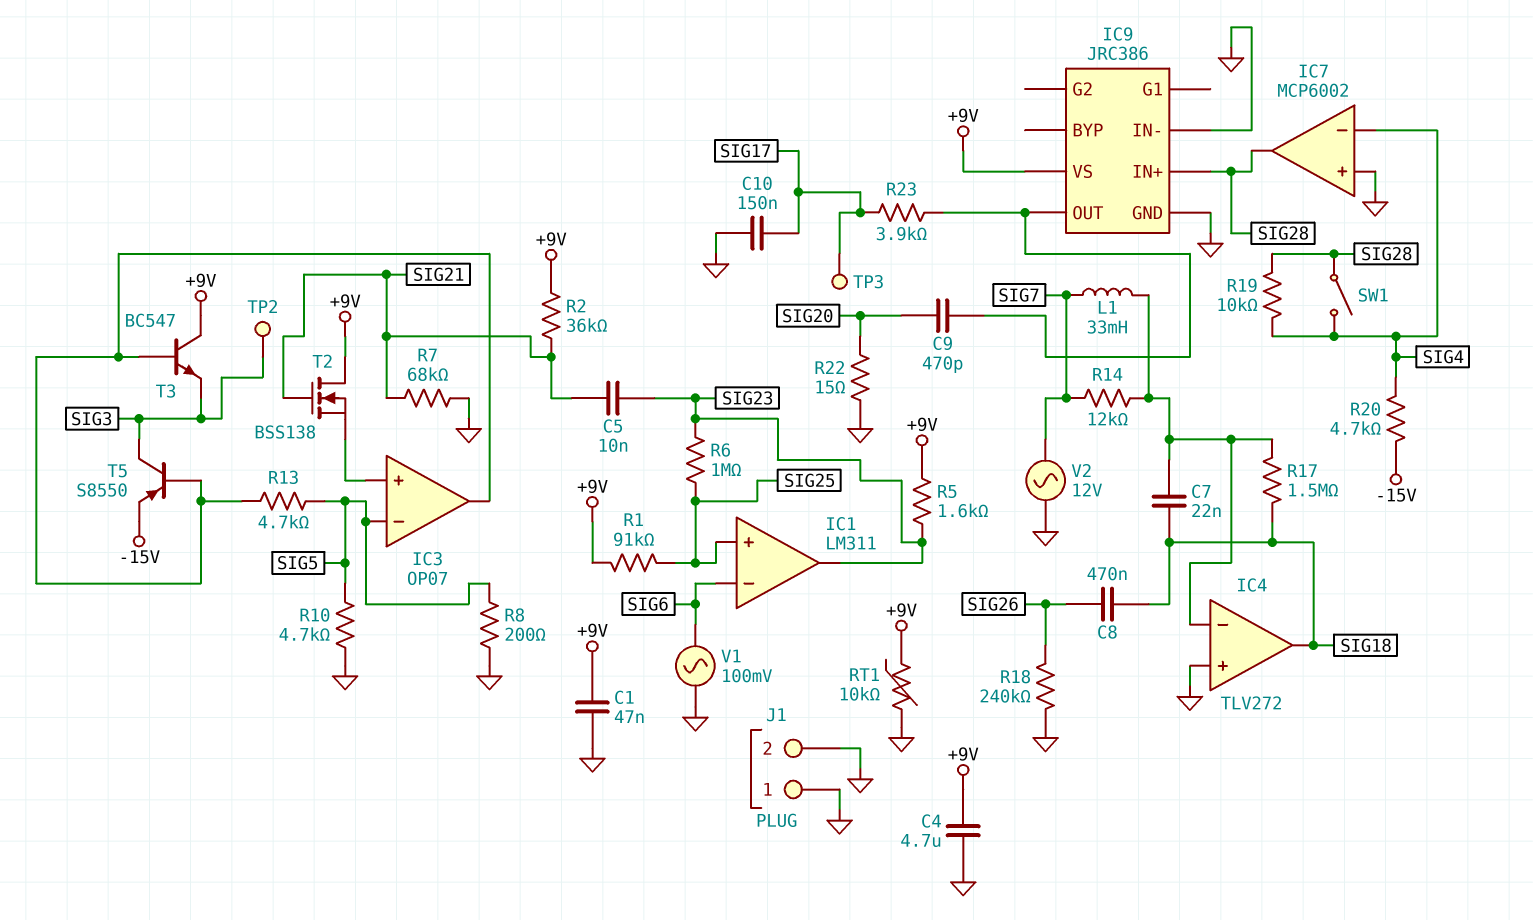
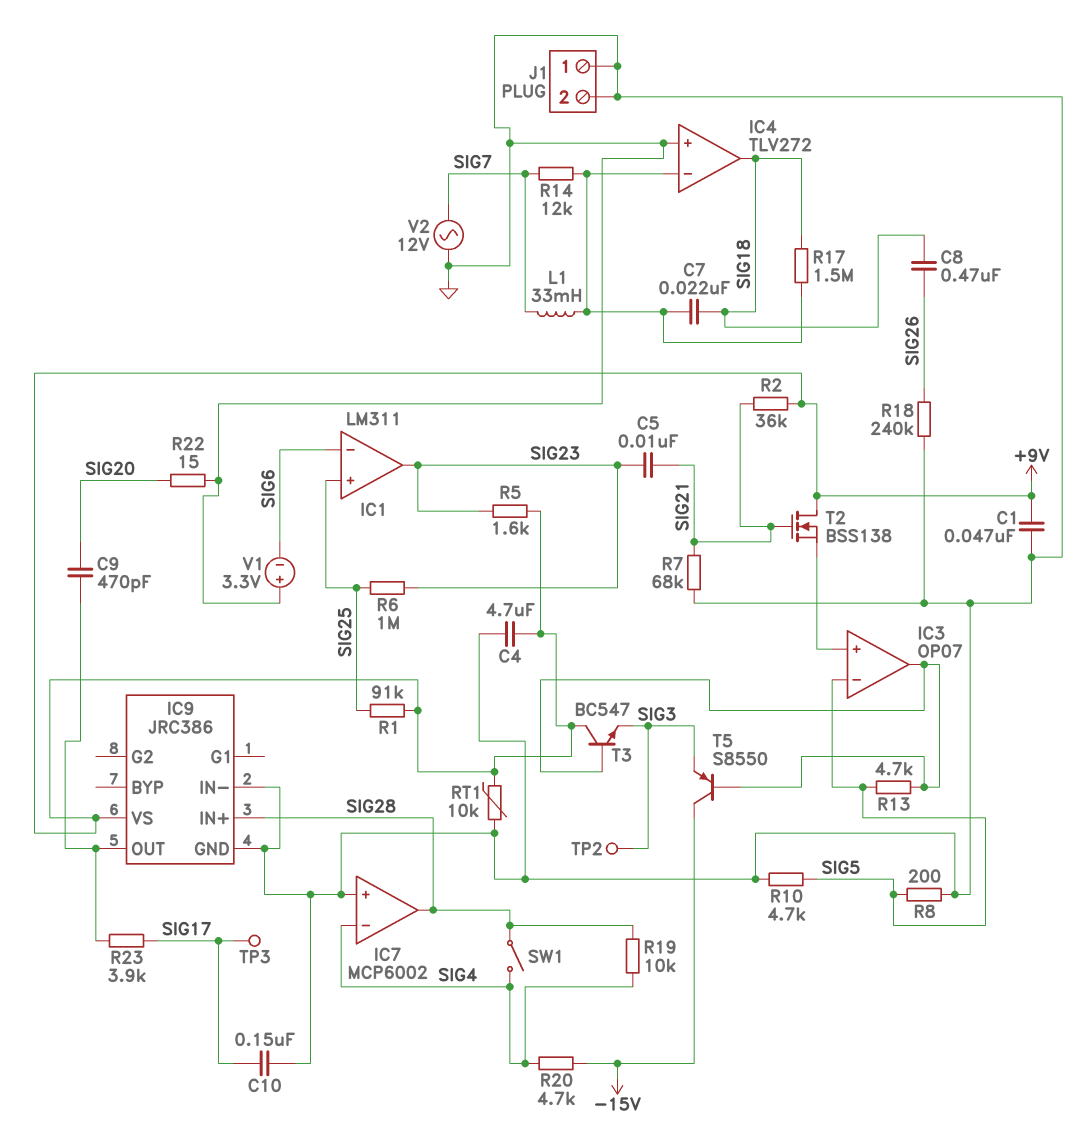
T5: PNP S8550 (B IC3/out, C SIG3, E -15V) -> PNP S8550 (B IC3/out, C -15V, E SIG3)
V1: AC 100mV (GND, SIG6) -> 3.3V (plus GND, minus SIG6)

